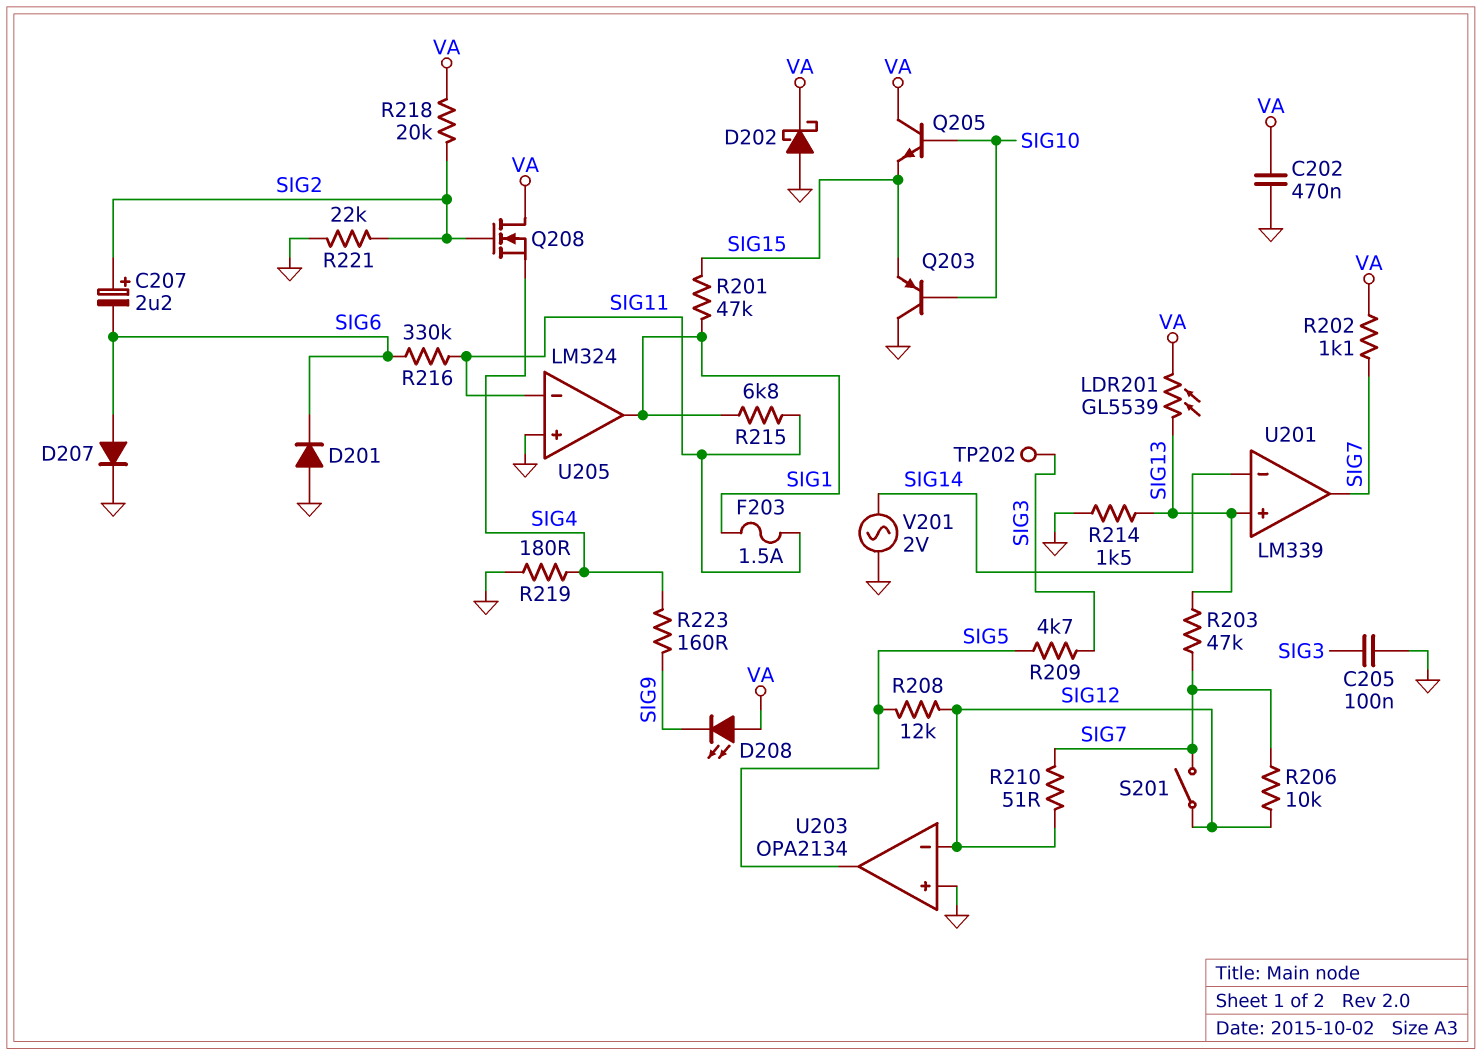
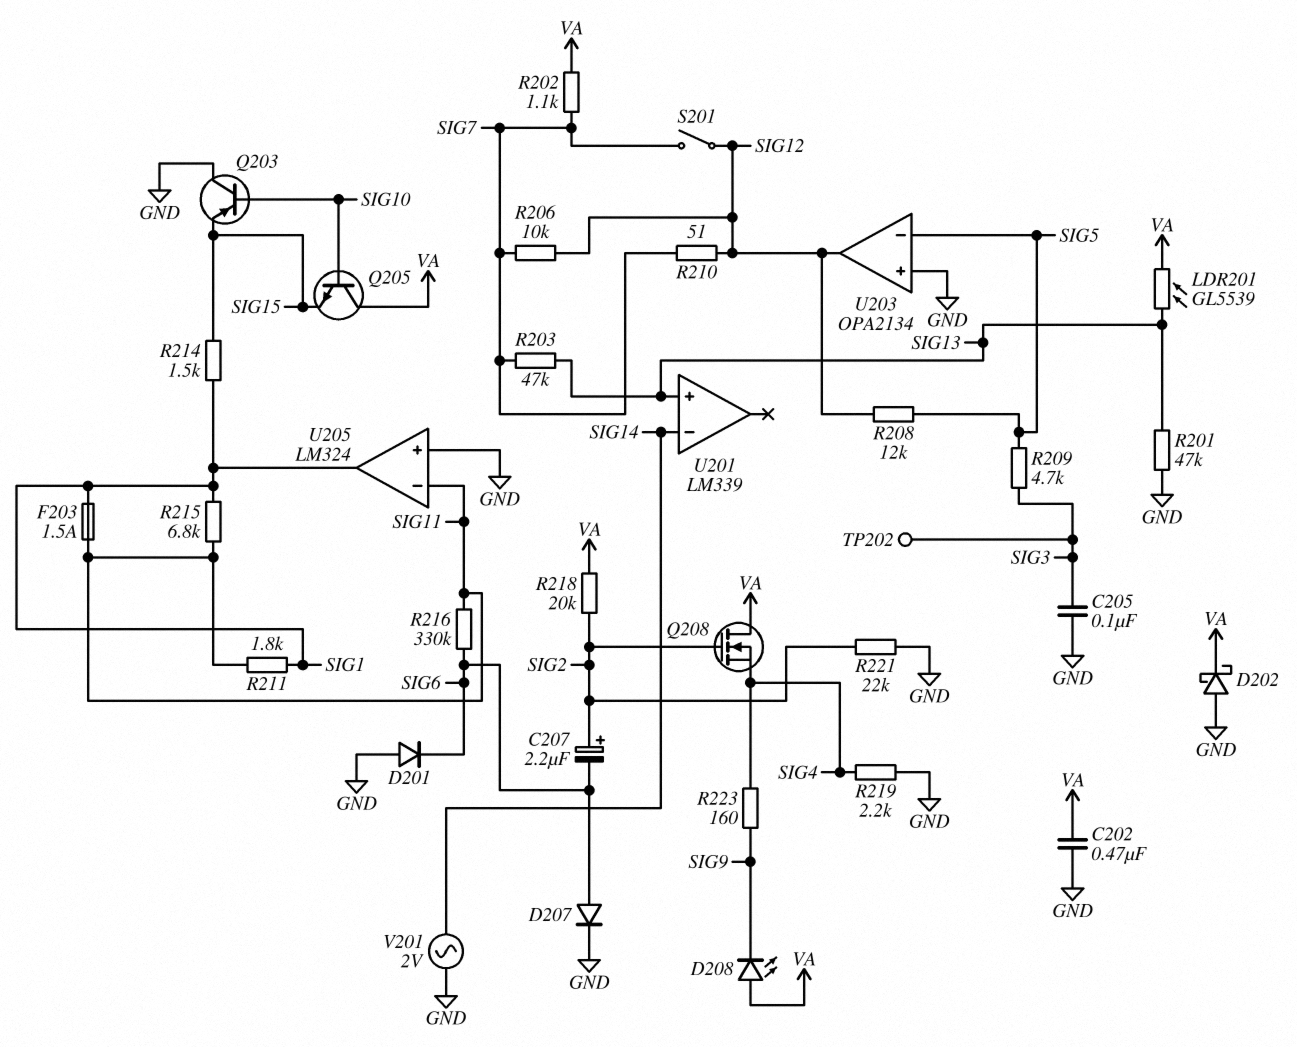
R201: 47k (SIG1, SIG15) -> 47k (GND, SIG13)
R211: none -> 1.8k (SIG1, SIG11)
R214: 1.5k (GND, SIG13) -> 1.5k (SIG1, SIG15)
R219: 180 (GND, SIG4) -> 2.2k (GND, SIG4)
U201 pin out: SIG7 -> none
U203 pin in-: SIG12 -> SIG5
U203 pin out: SIG5 -> SIG12

